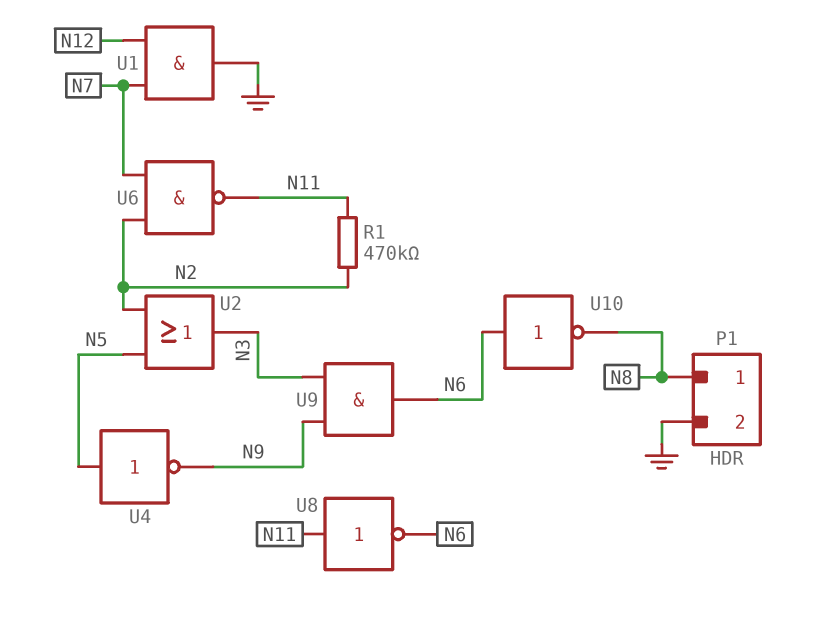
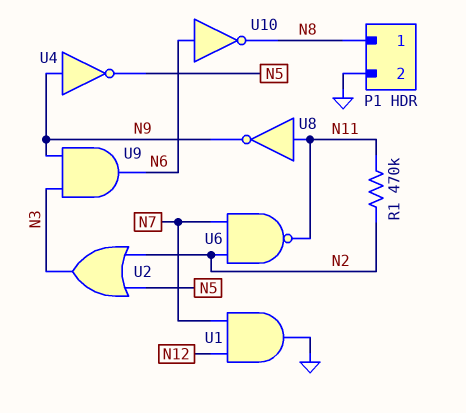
U4: NOT (in N5, out N9) -> NOT (in N9, out N5)
U8: NOT (in N11, out N6) -> NOT (in N11, out N9)

